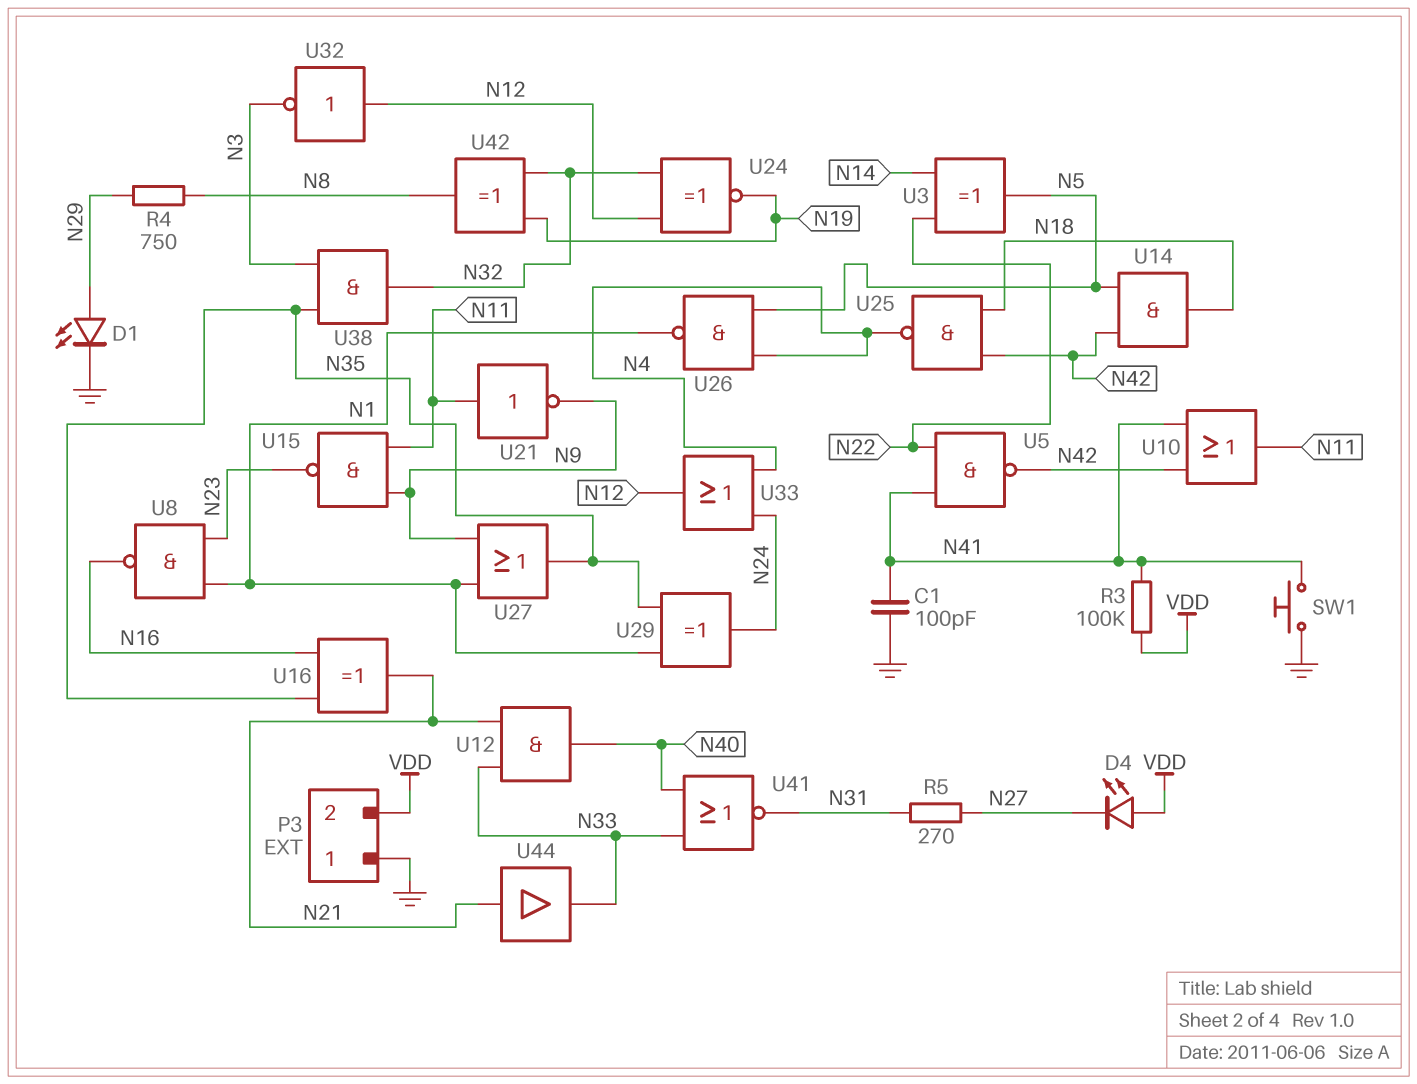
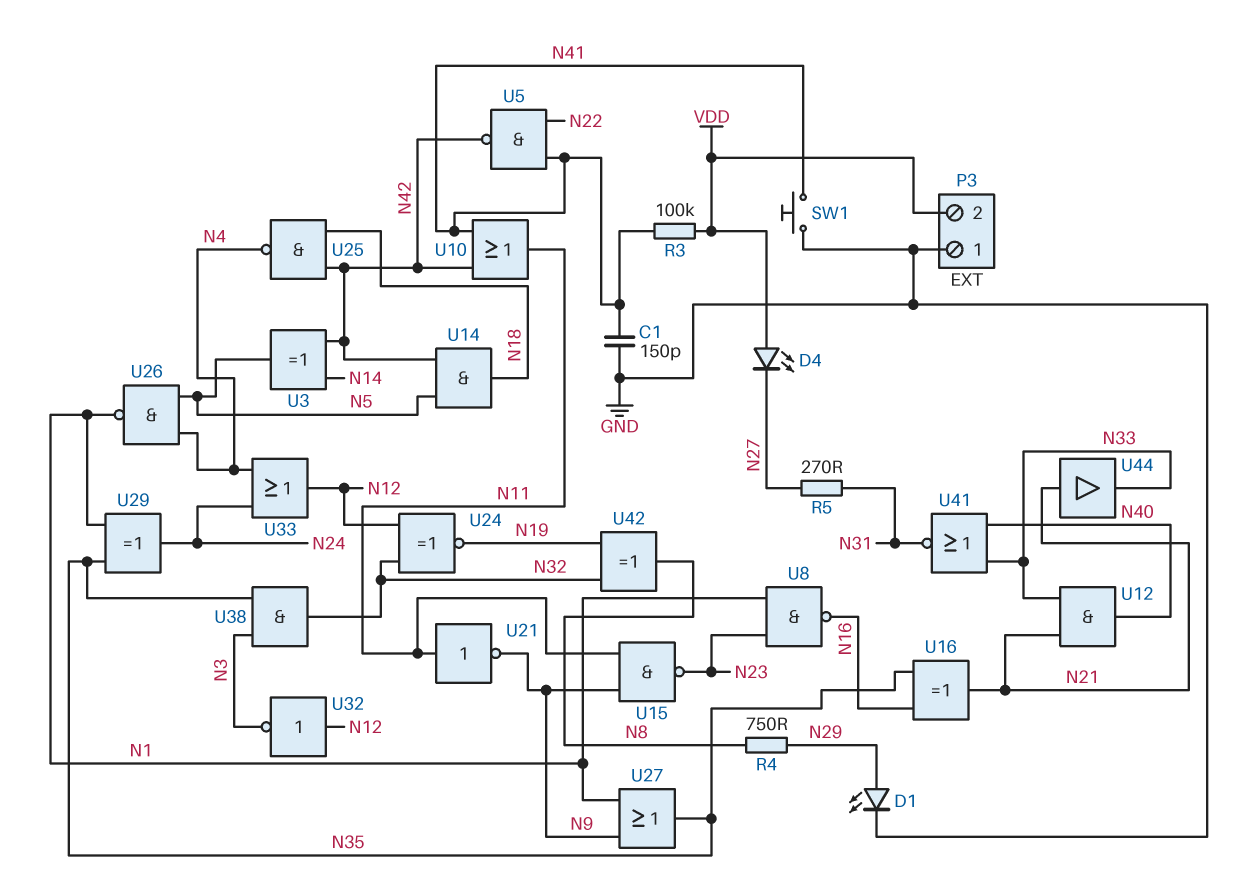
C1: 100pF (GND, N41) -> 150pF (GND, N41)
U3: XOR (in N14, in N22, out N5) -> XOR (in N14, in N42, out N5)

